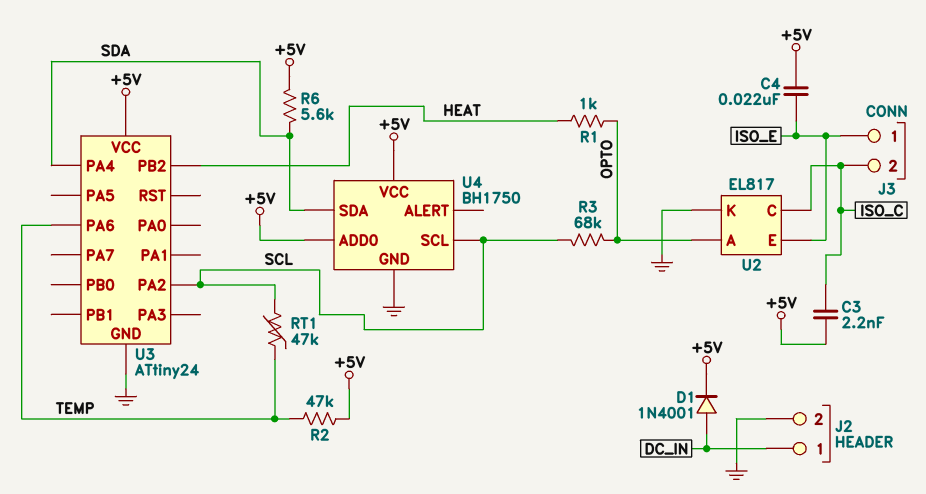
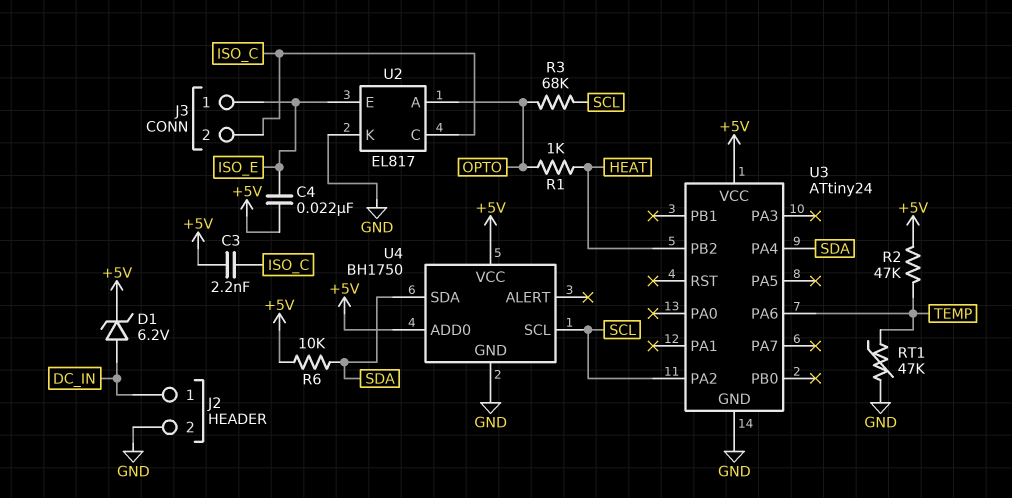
D1: diode 1N4001 (A DC_IN, K +5V) -> zener 6.2V (A DC_IN, K +5V)
R6: 5.6k (+5V, SDA) -> 10k (+5V, SDA)
RT1: 47k (SCL, TEMP) -> 47k (GND, TEMP)

